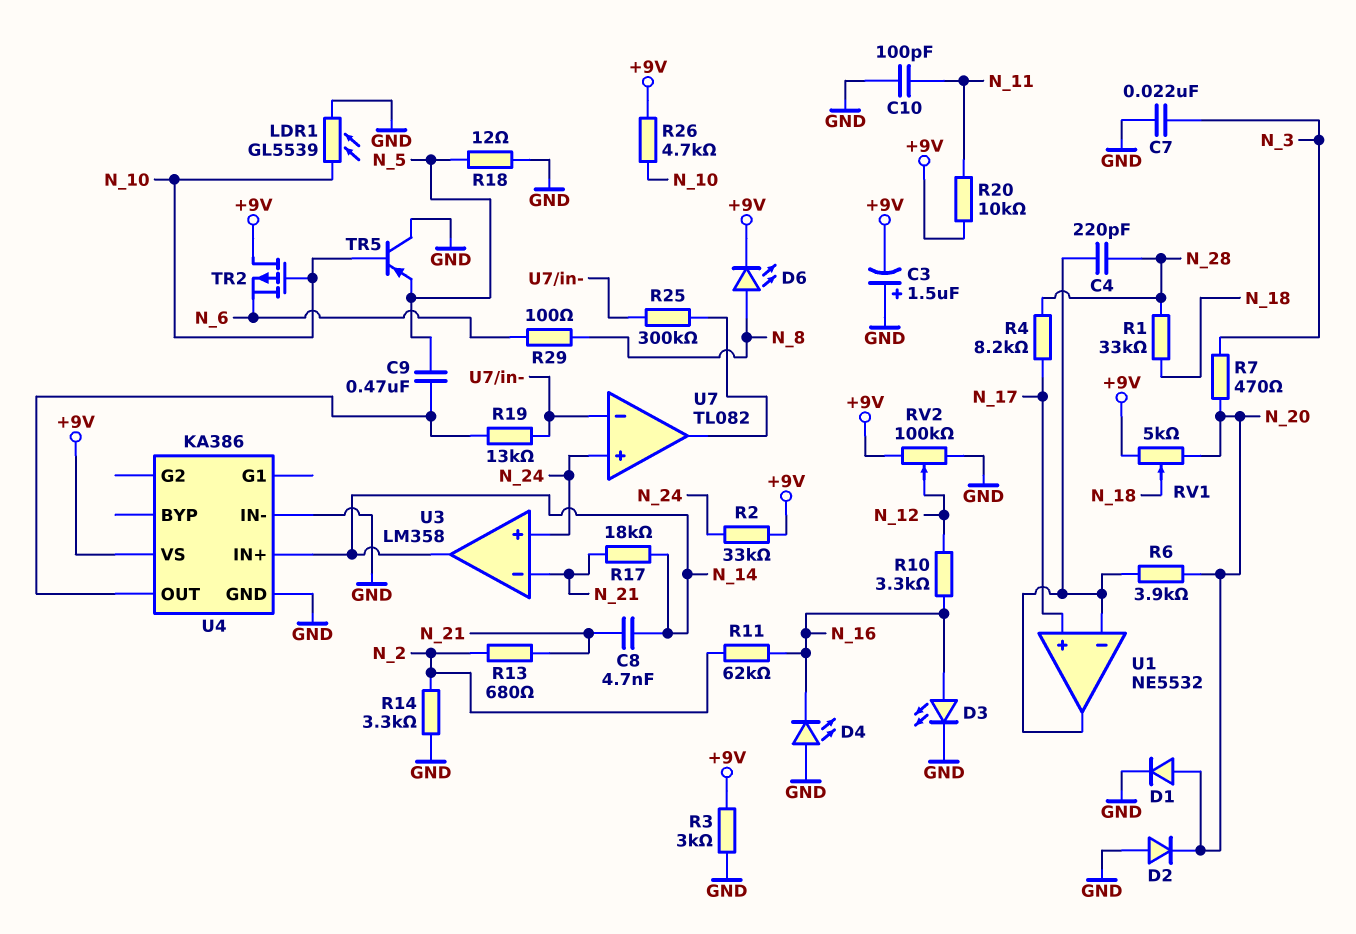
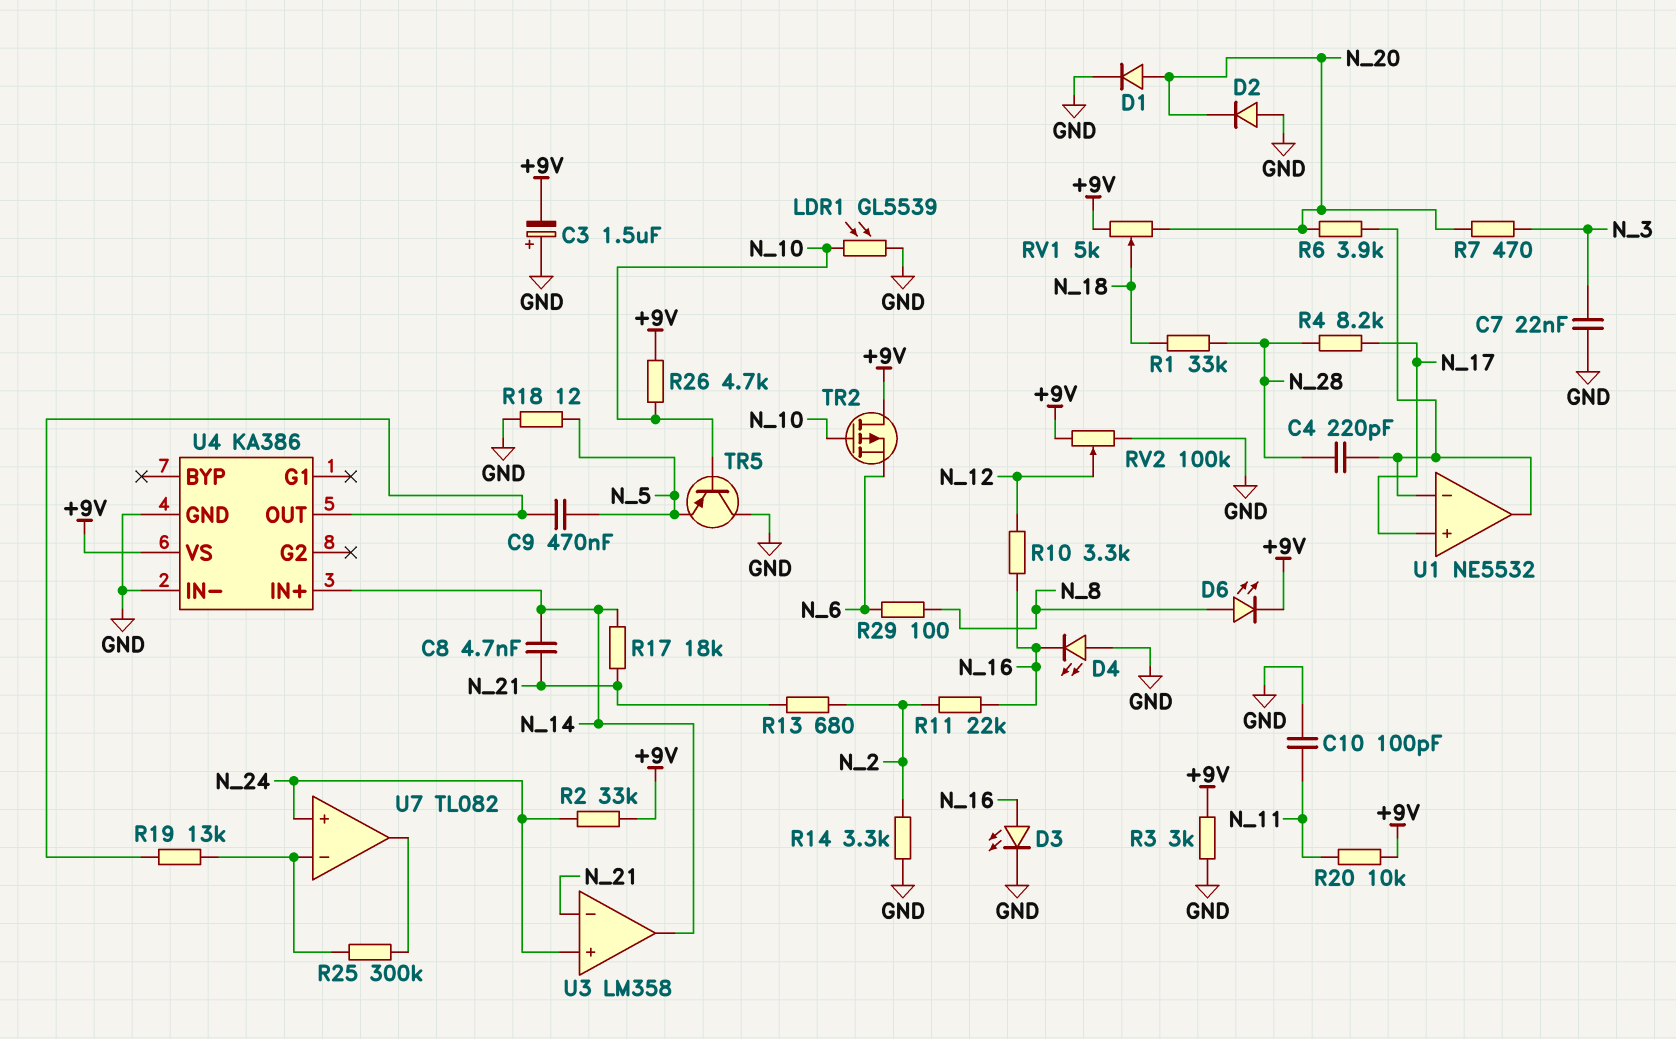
R11: 62k (N_2, N_16) -> 22k (N_2, N_16)

